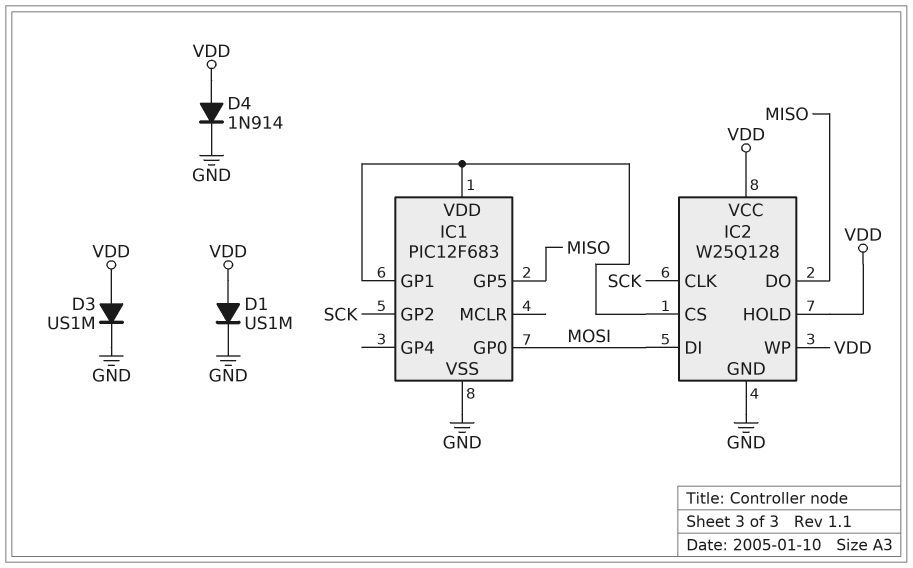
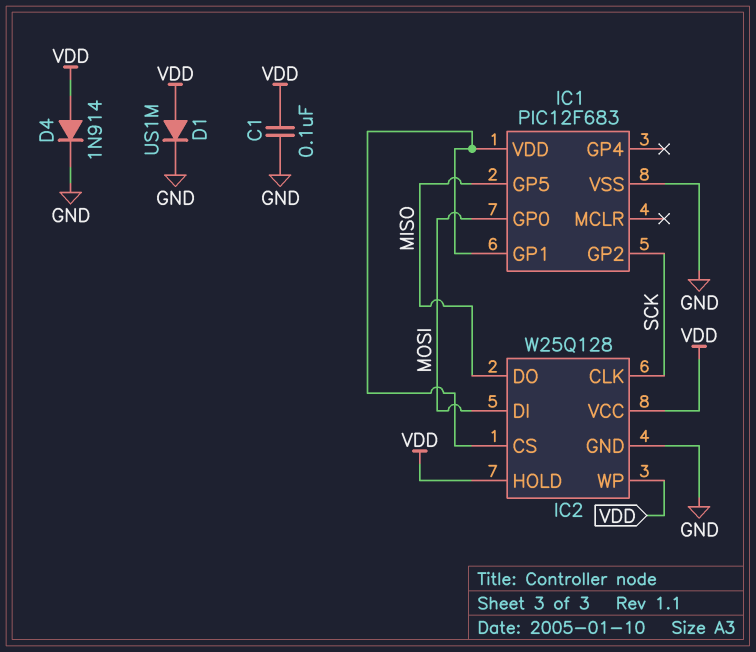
C1: none -> 100nF (GND, VDD)
D3: diode US1M (A VDD, K GND) -> none

